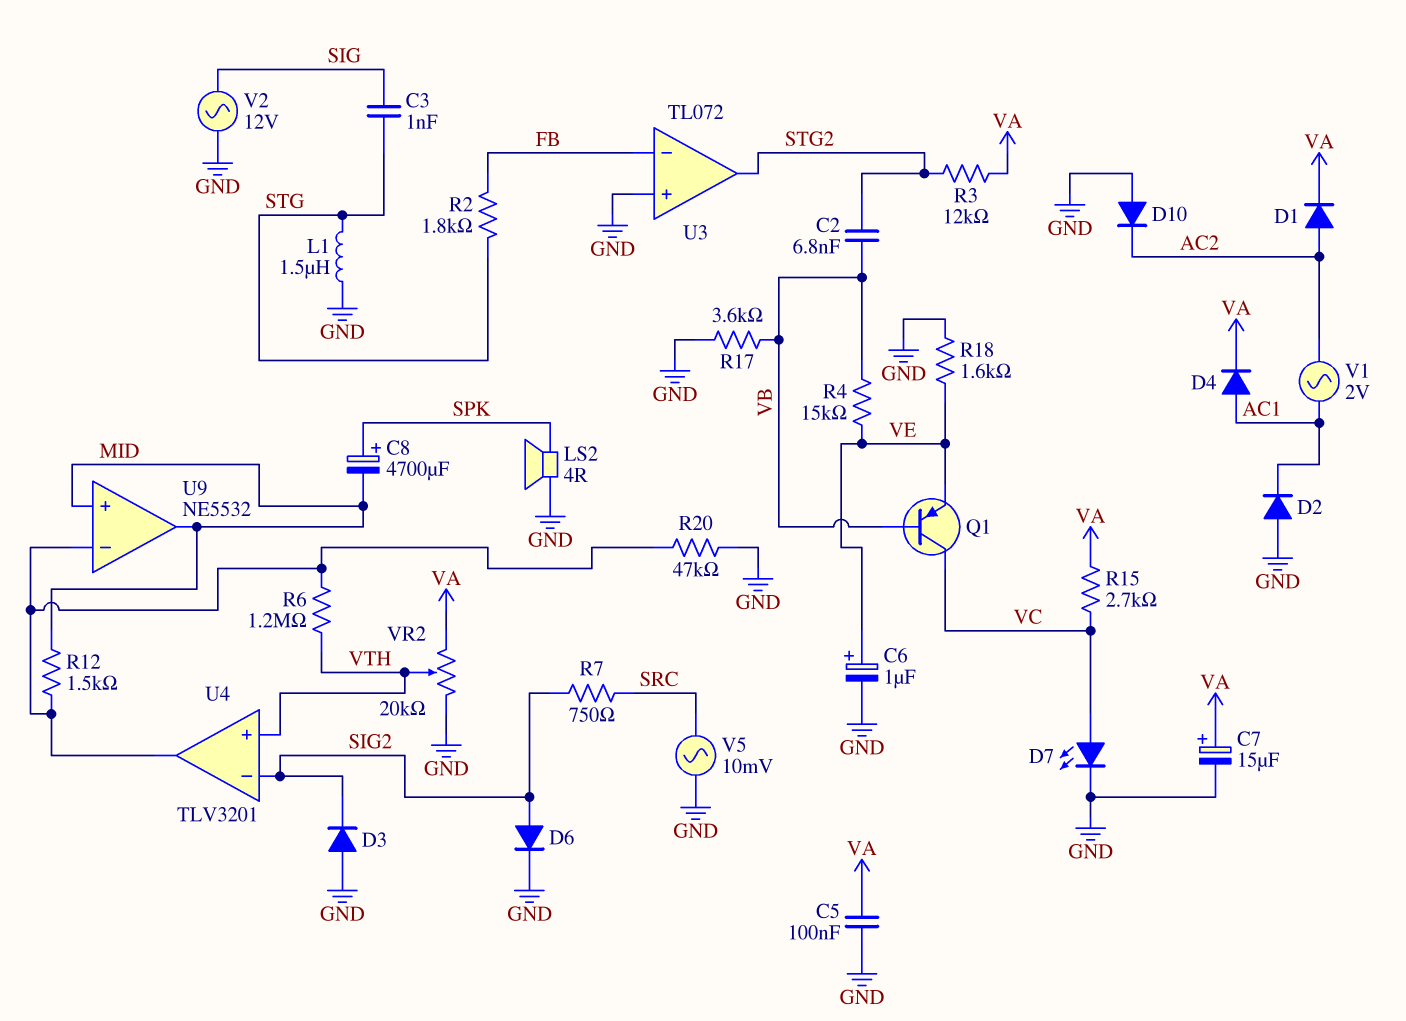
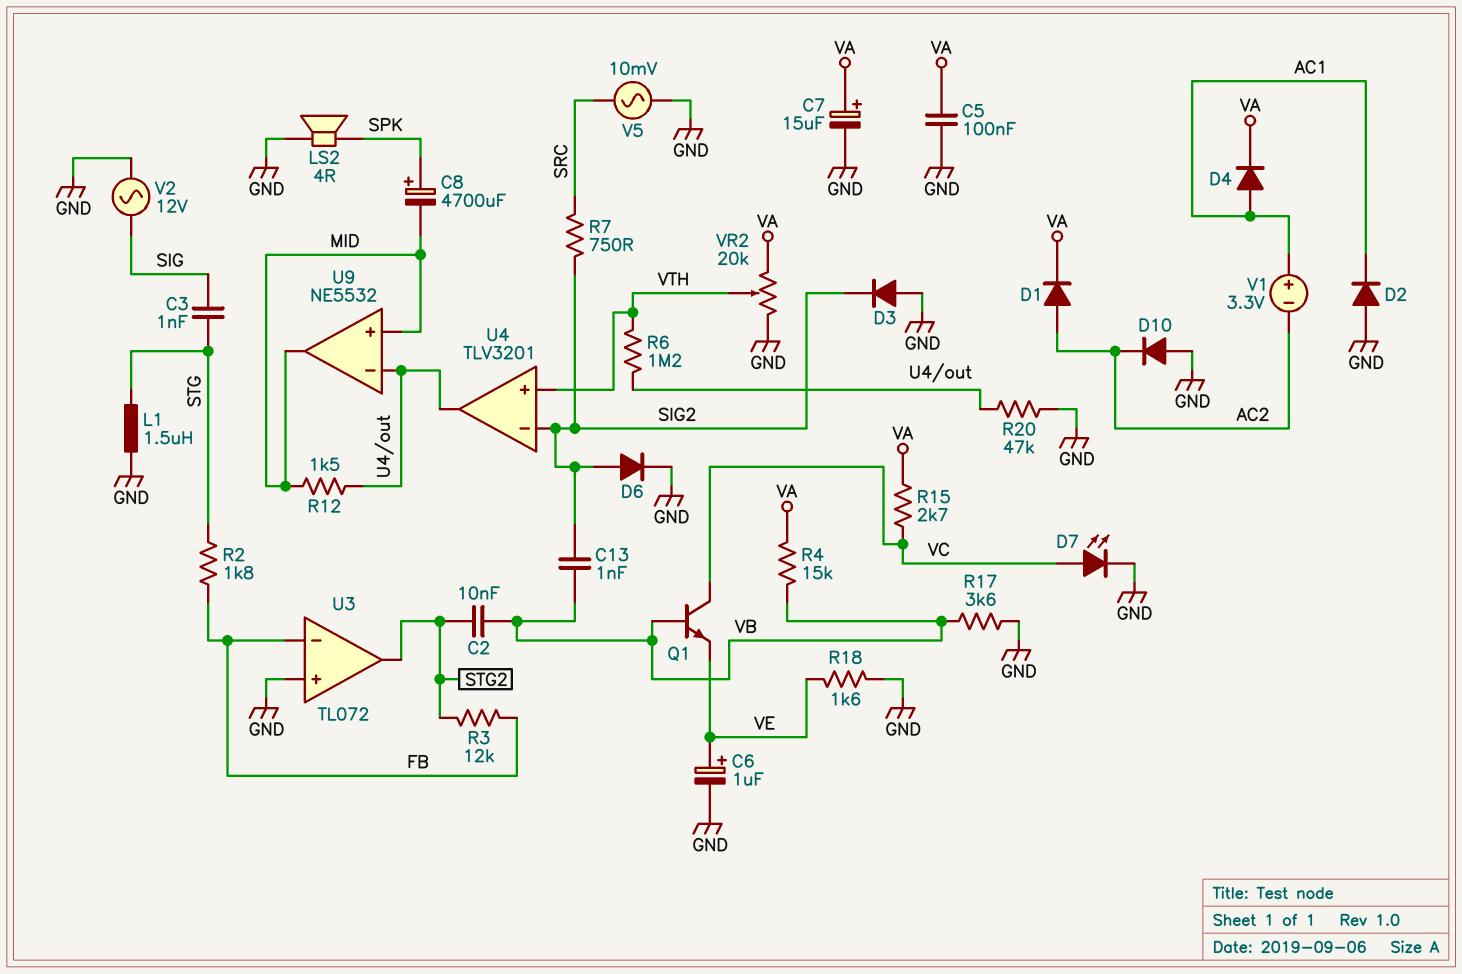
C2: 6.8nF (STG2, VB) -> 10nF (STG2, VB)
C13: none -> 1nF (SIG2, VB)
Q1: PNP (B VB, C VC, E VE) -> NPN (B VB, C VC, E VE)
R3: 12k (STG2, VA) -> 12k (FB, STG2)
R4: 15k (VB, VE) -> 15k (VA, VB)
V1: AC 2V (AC1, AC2) -> 3.3V (plus AC1, minus AC2)

